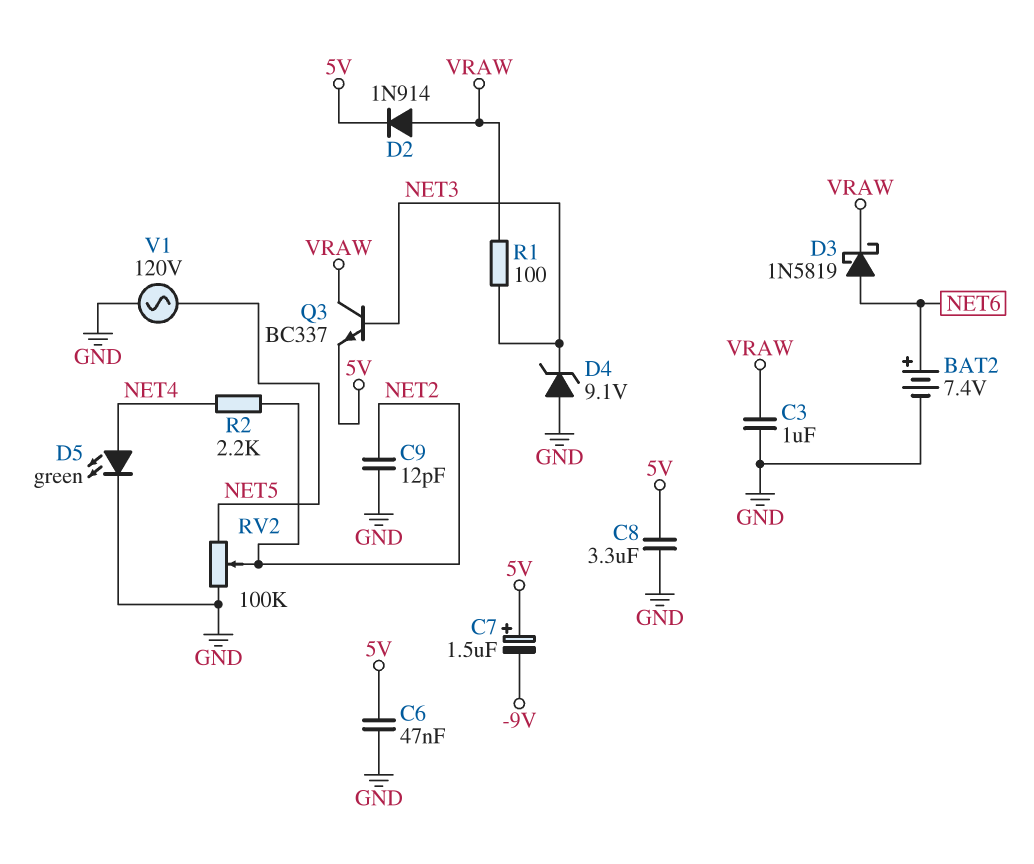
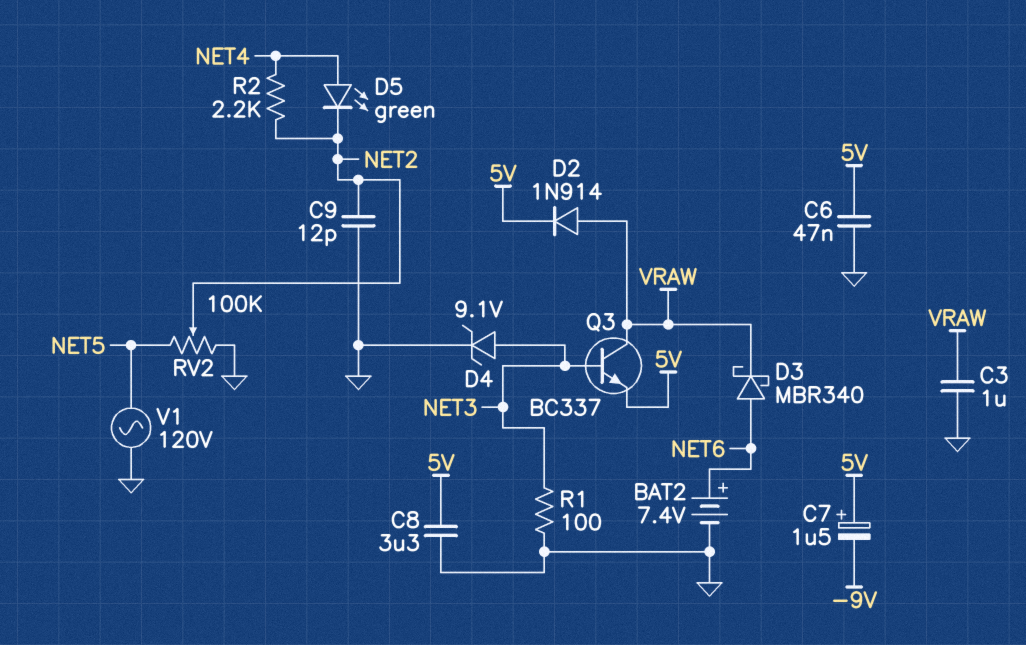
D3: schottky 1N5819 (A NET6, K VRAW) -> schottky MBR340 (A NET6, K VRAW)
D4: zener 9.1V (A GND, K NET3) -> zener 9.1V (A NET3, K GND)
D5: LED green (A NET4, K GND) -> LED green (A NET4, K NET2)
R1: 100 (NET3, VRAW) -> 100 (GND, NET3)

